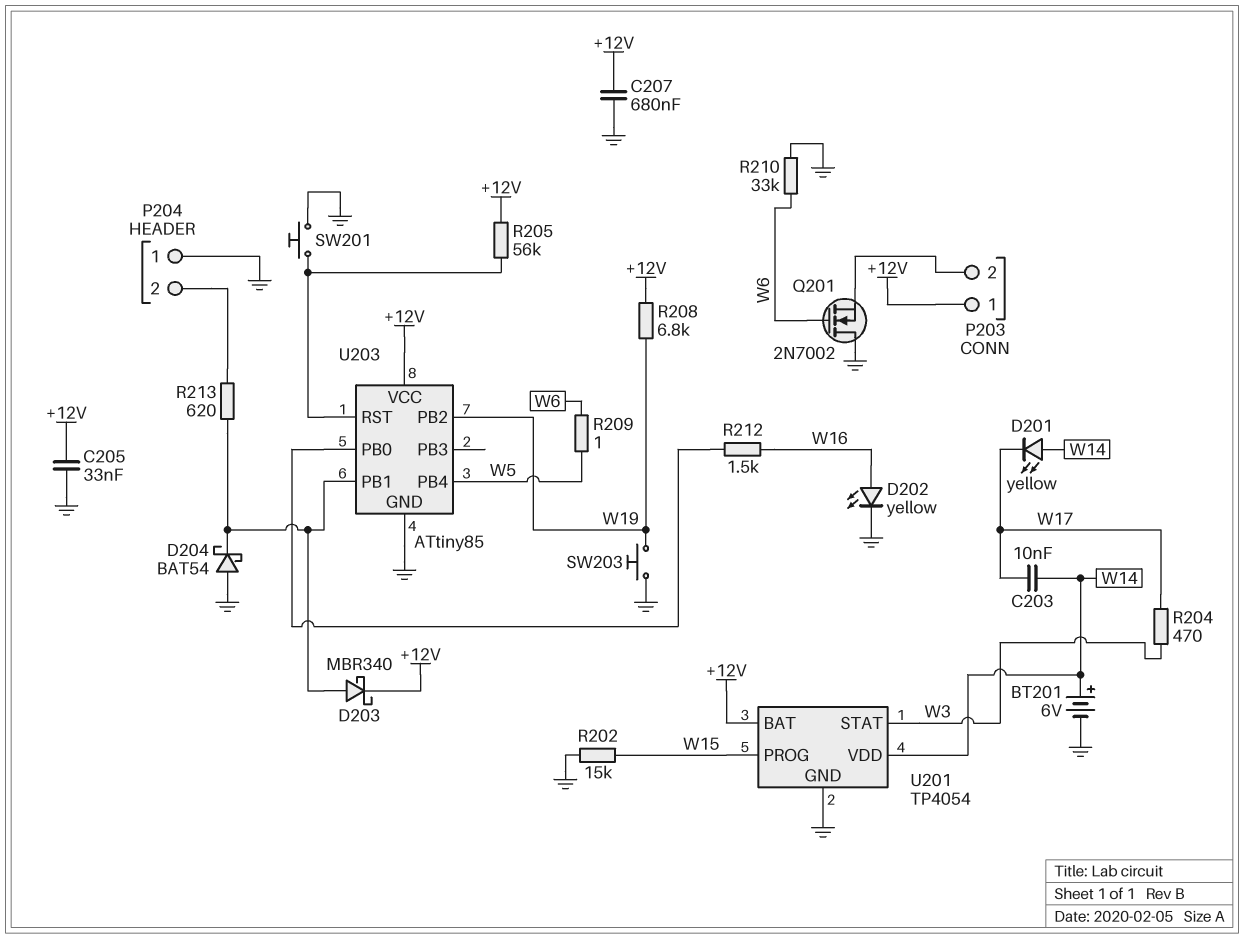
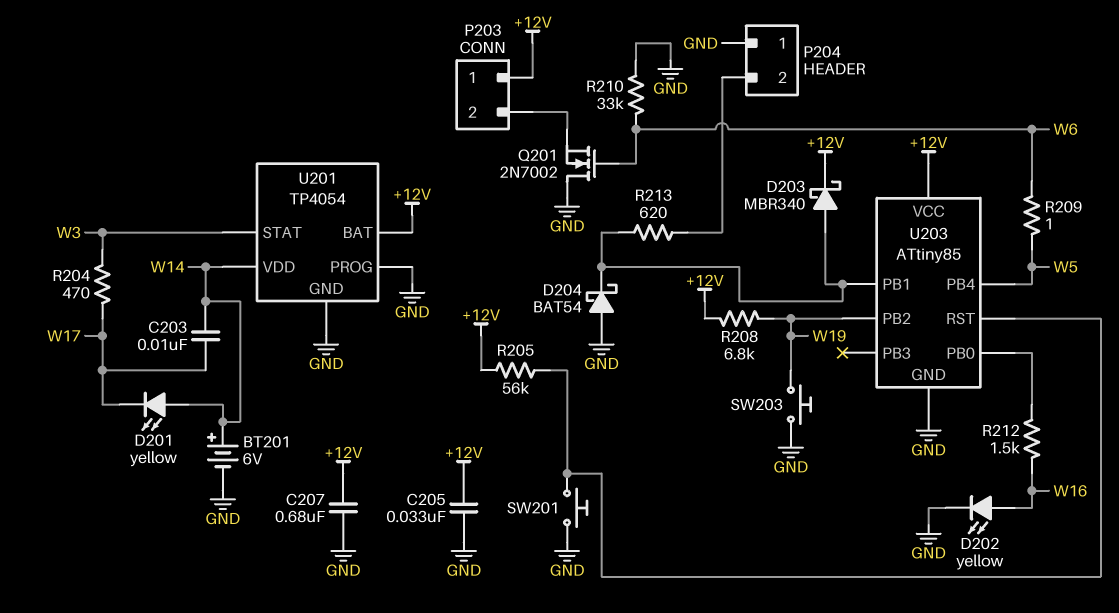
R202: 15k (GND, W15) -> none
U201 pin PROG: W15 -> GND

